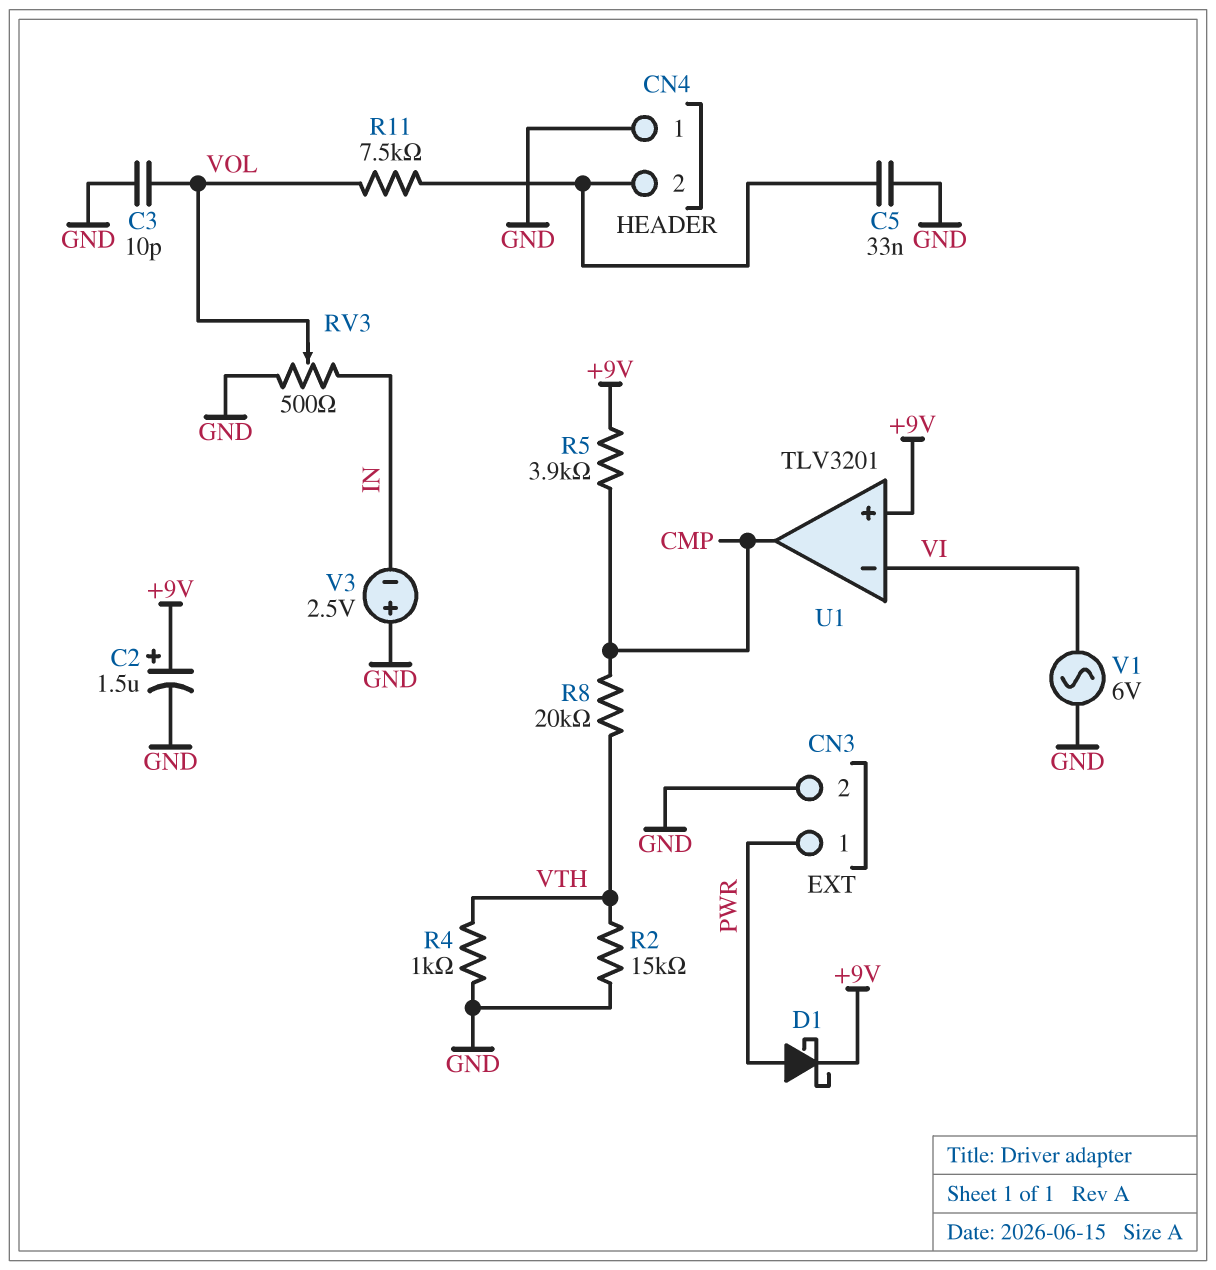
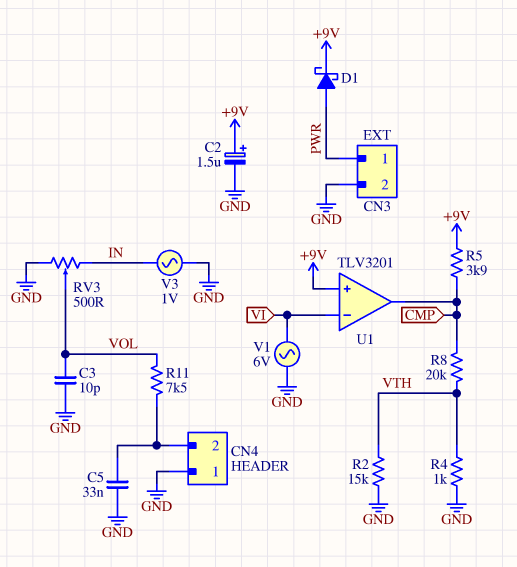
V3: 2.5V (plus GND, minus IN) -> AC 1V (GND, IN)

